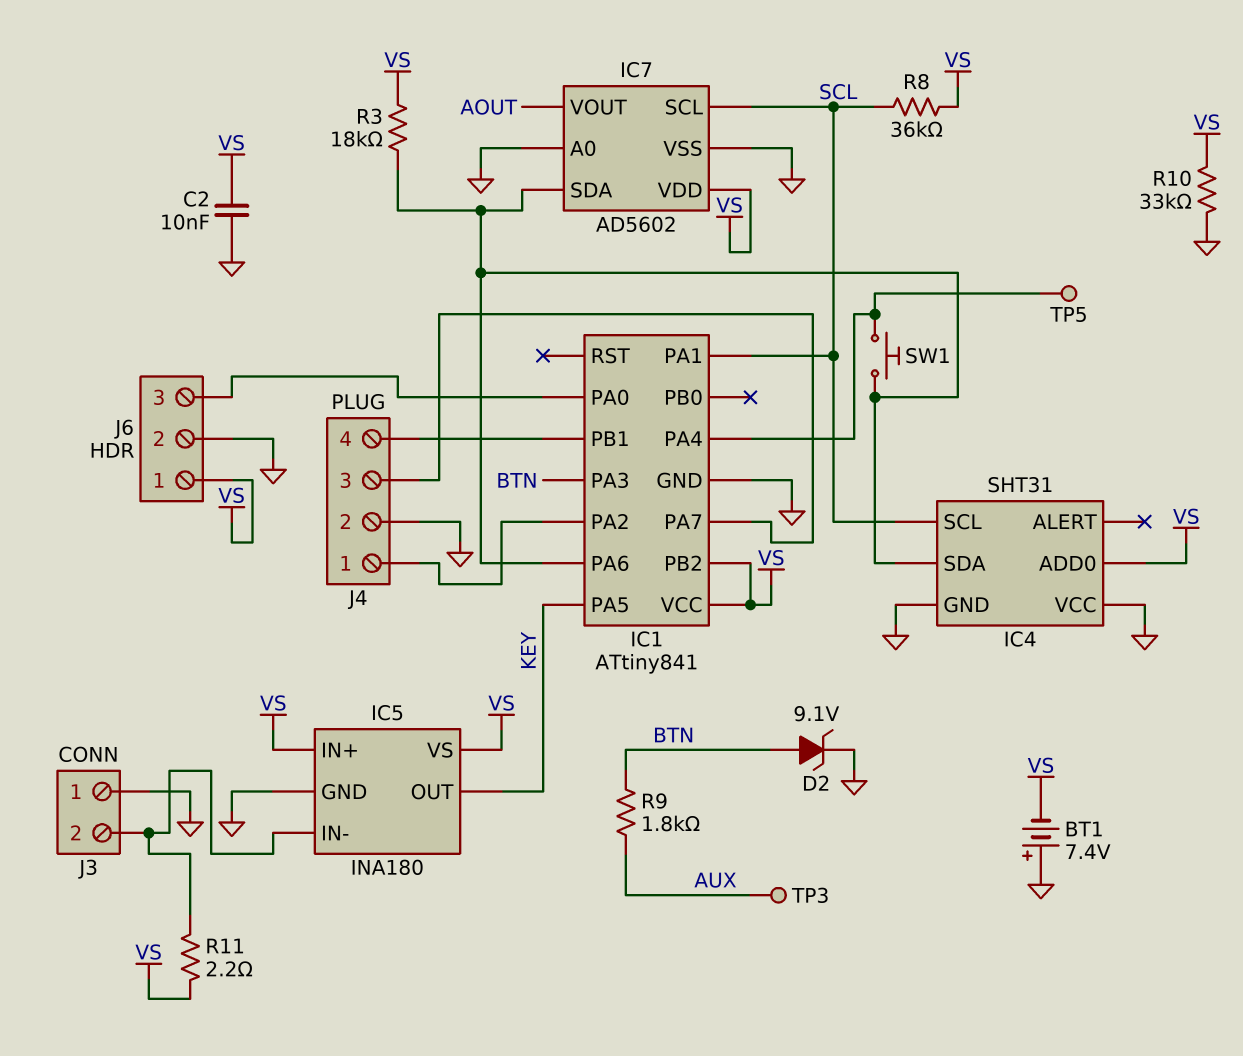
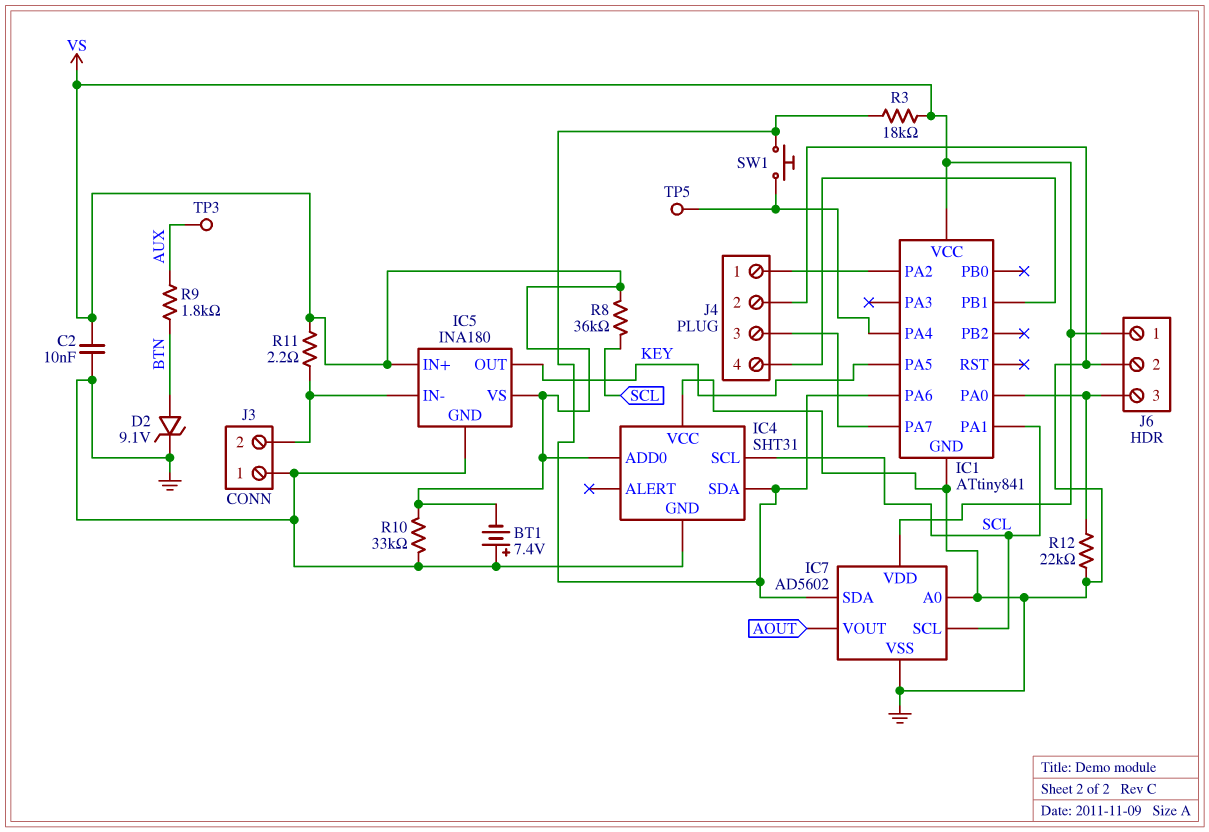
IC1 pin PA3: BTN -> none
IC1 pin PB2: VS -> none
R12: none -> 22k (GND, IC1/PA0)

